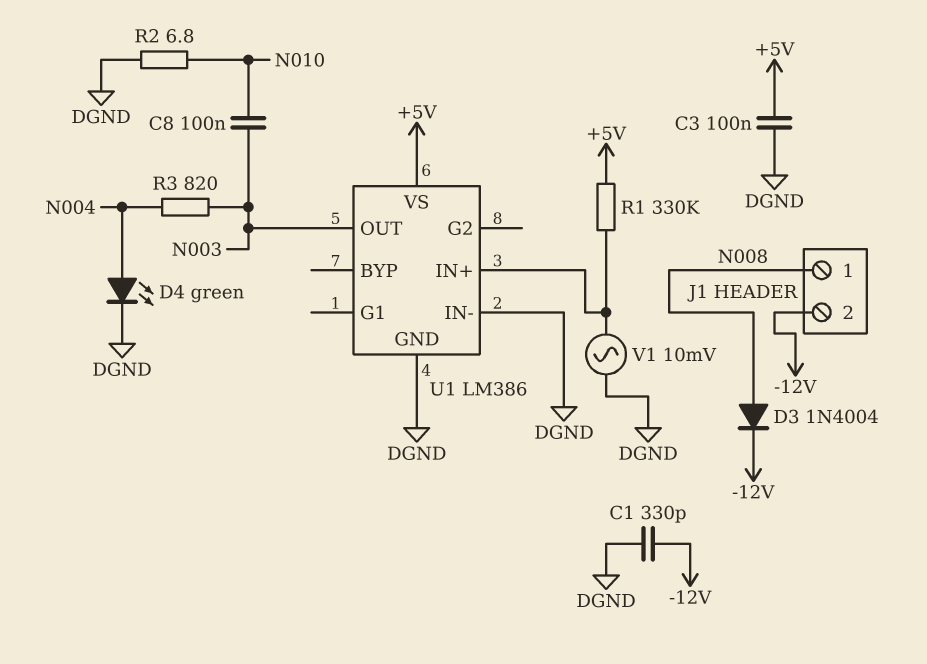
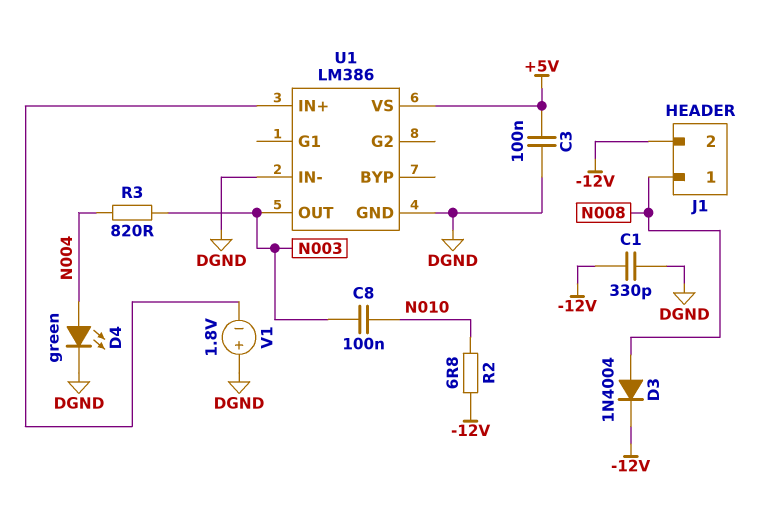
R1: 330k (+5V, U1/IN+) -> none
R2: 6.8 (DGND, N010) -> 6.8 (-12V, N010)
V1: AC 10mV (DGND, U1/IN+) -> 1.8V (plus DGND, minus U1/IN+)

